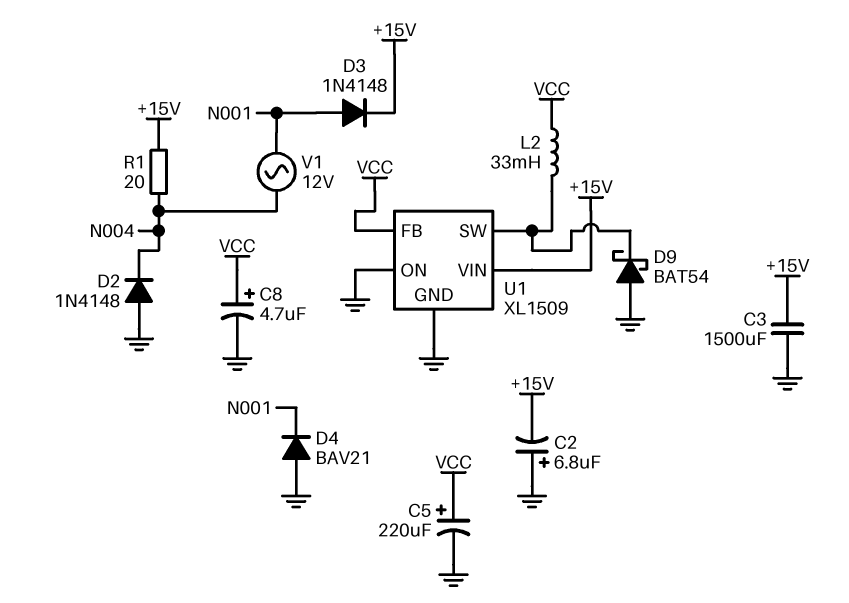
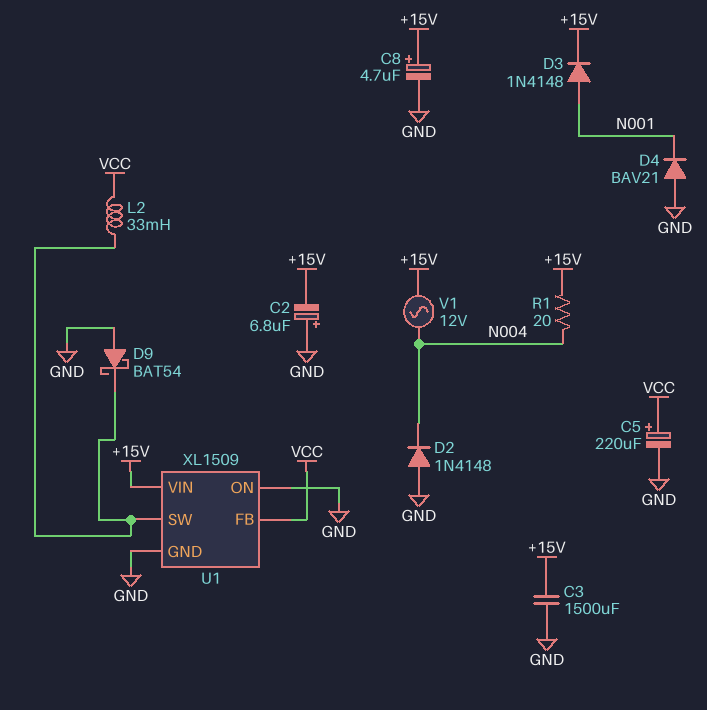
C8: 4.7uF (plus VCC, minus GND) -> 4.7uF (plus +15V, minus GND)
V1: AC 12V (N001, N004) -> AC 12V (+15V, N004)

